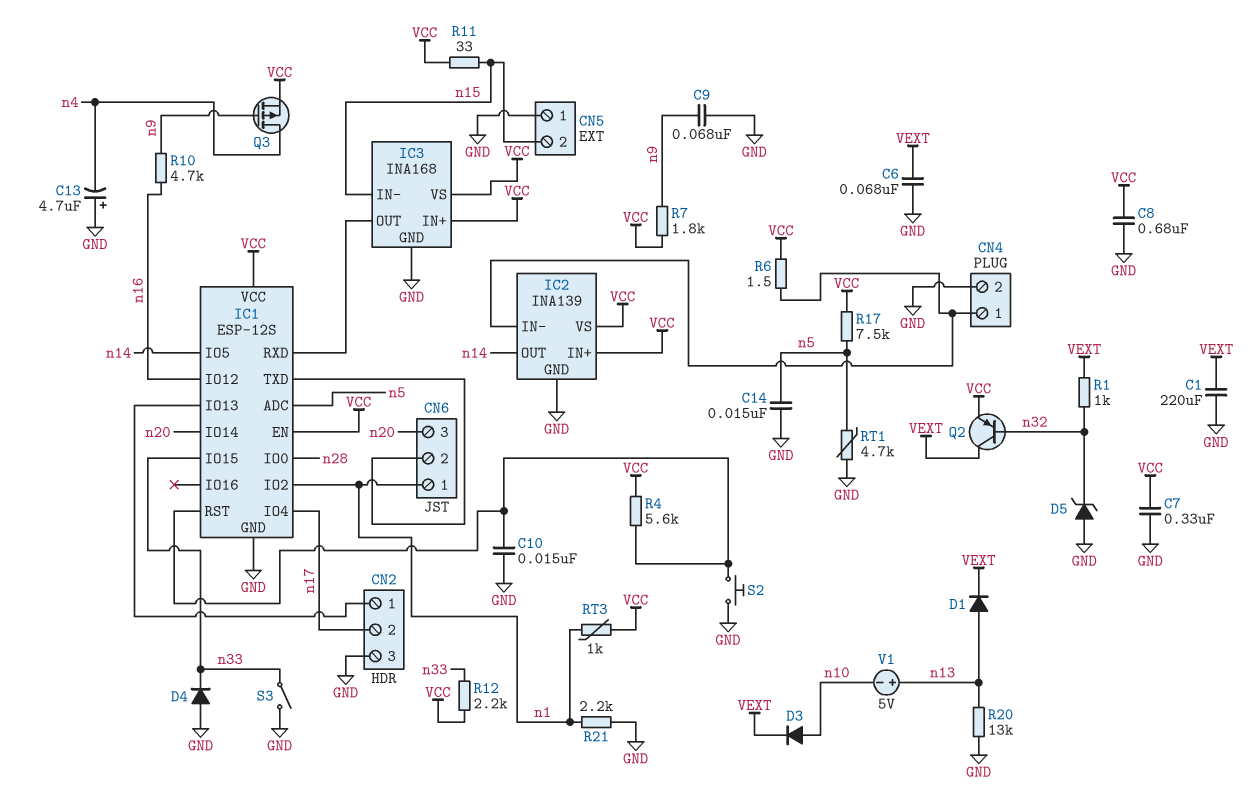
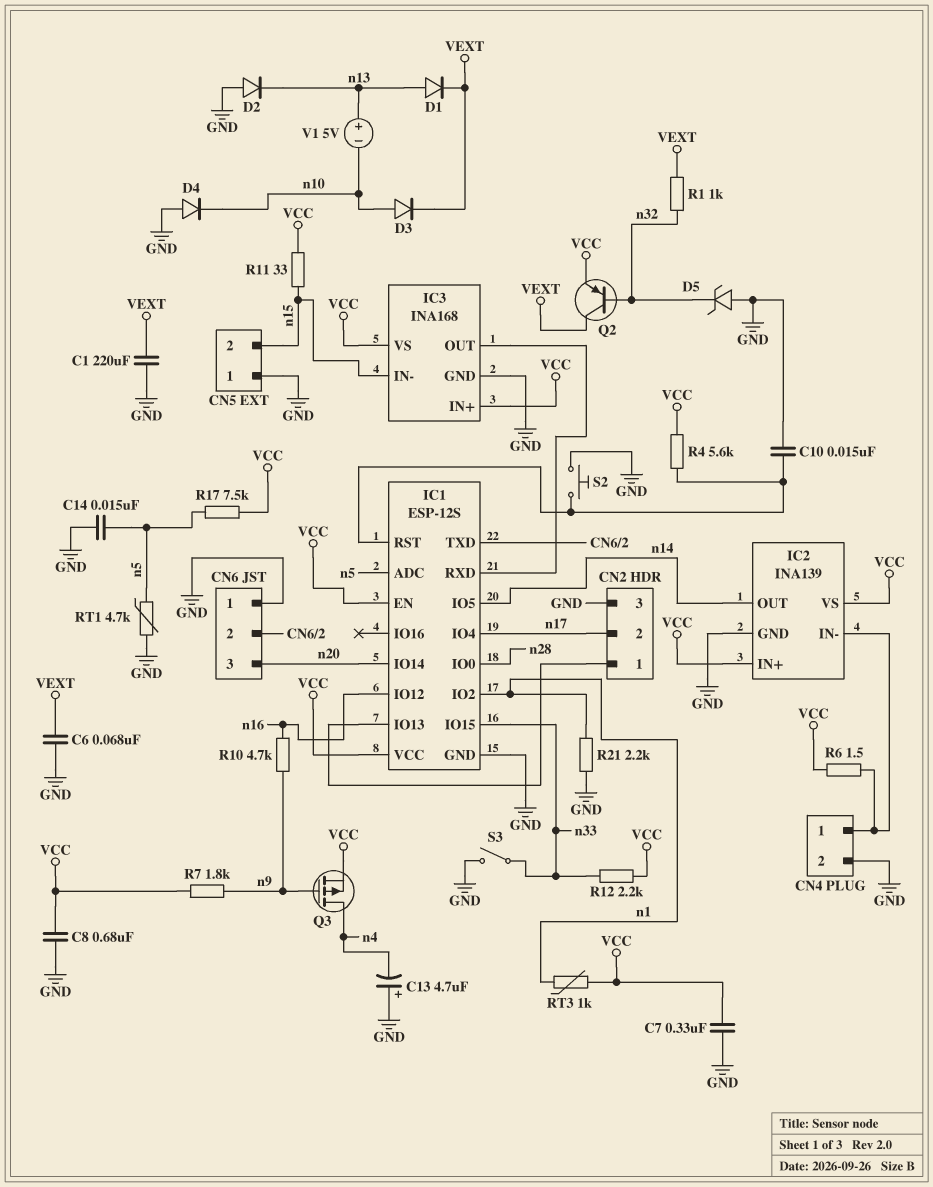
C9: 68nF (GND, n9) -> none
CN6 pin 1: n1 -> GND
D2: none -> diode (A GND, K n13)
D4: diode (A GND, K n33) -> diode (A GND, K n10)
R20: 13k (GND, n13) -> none

